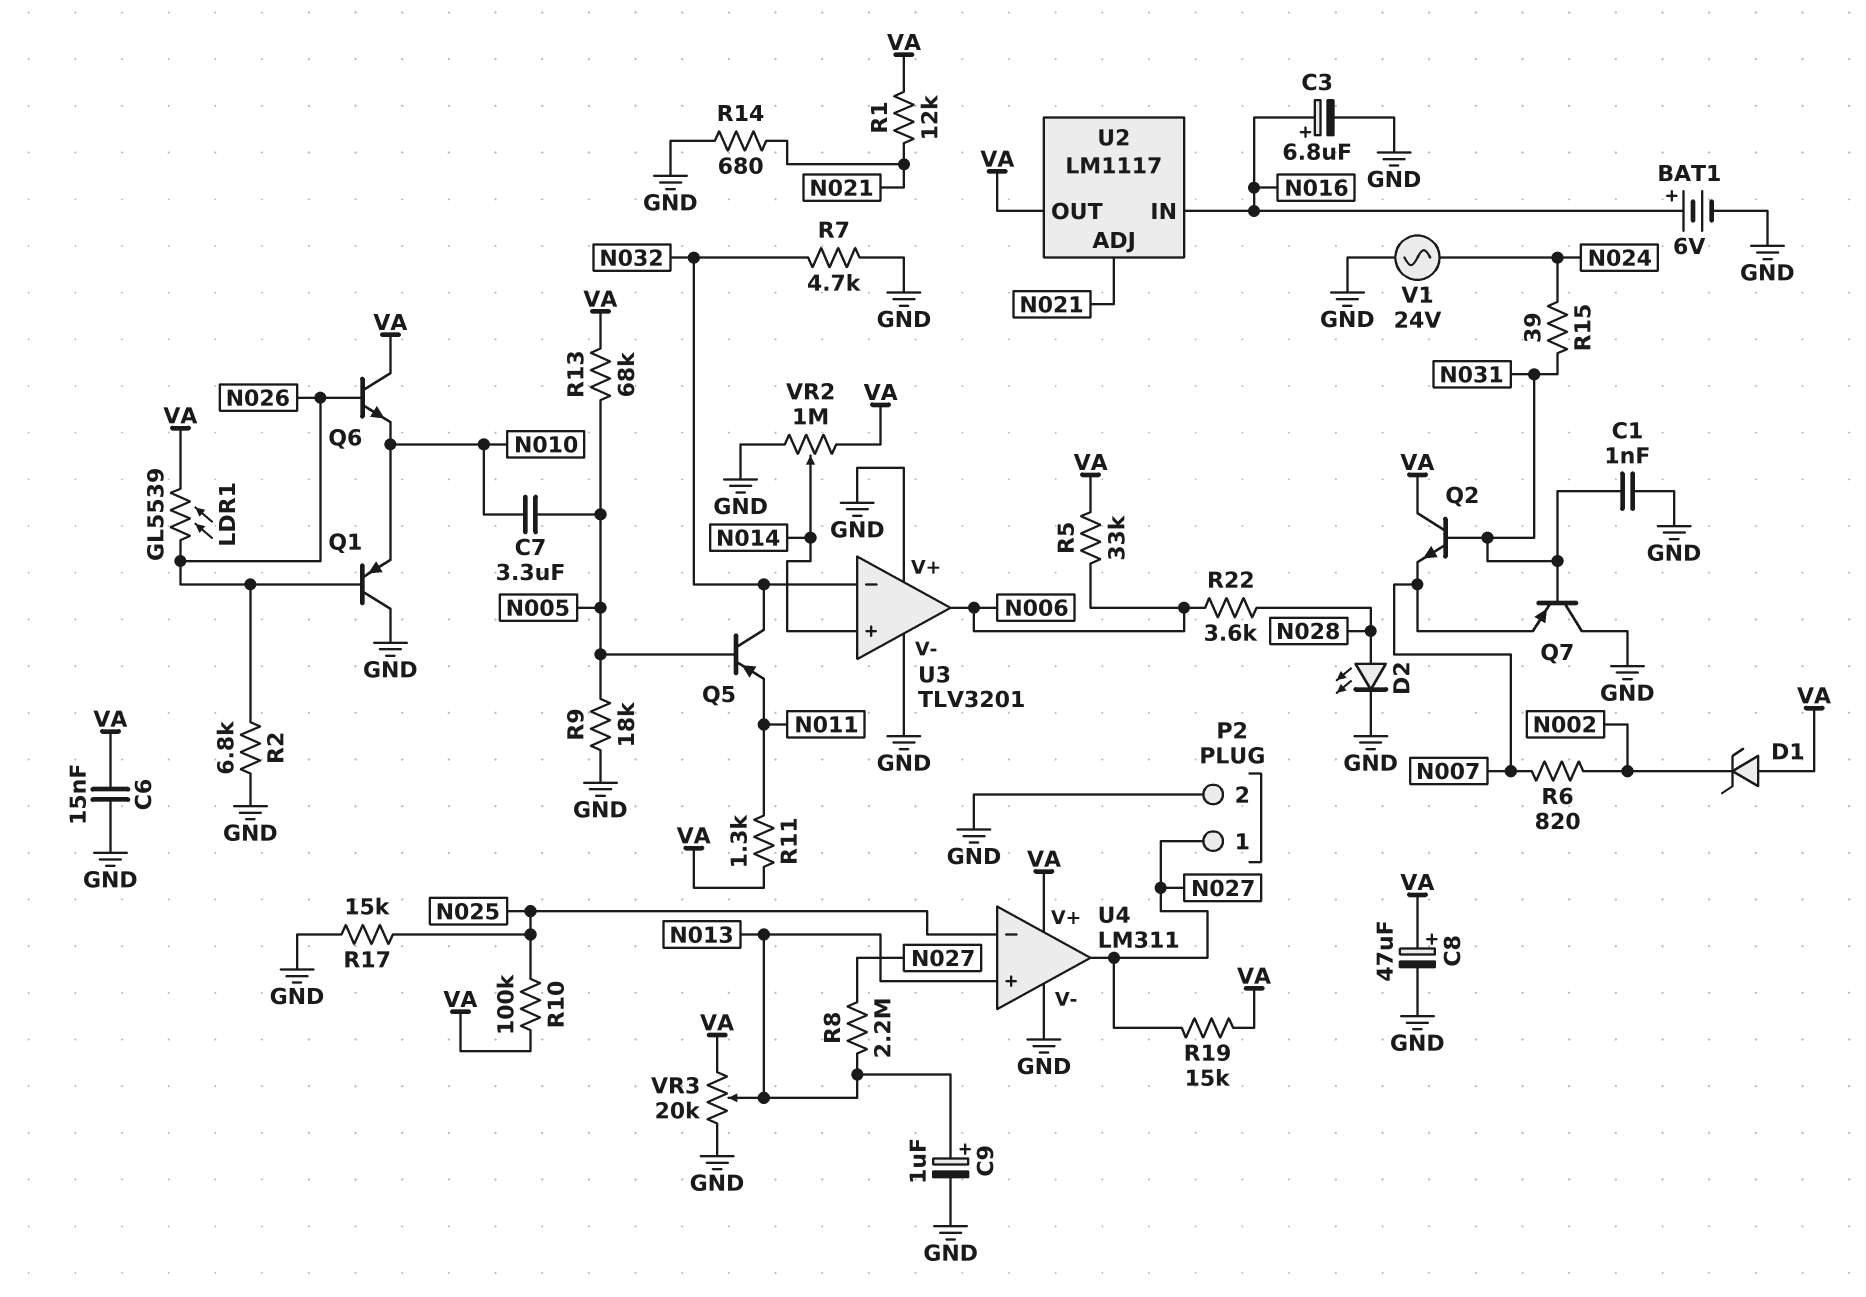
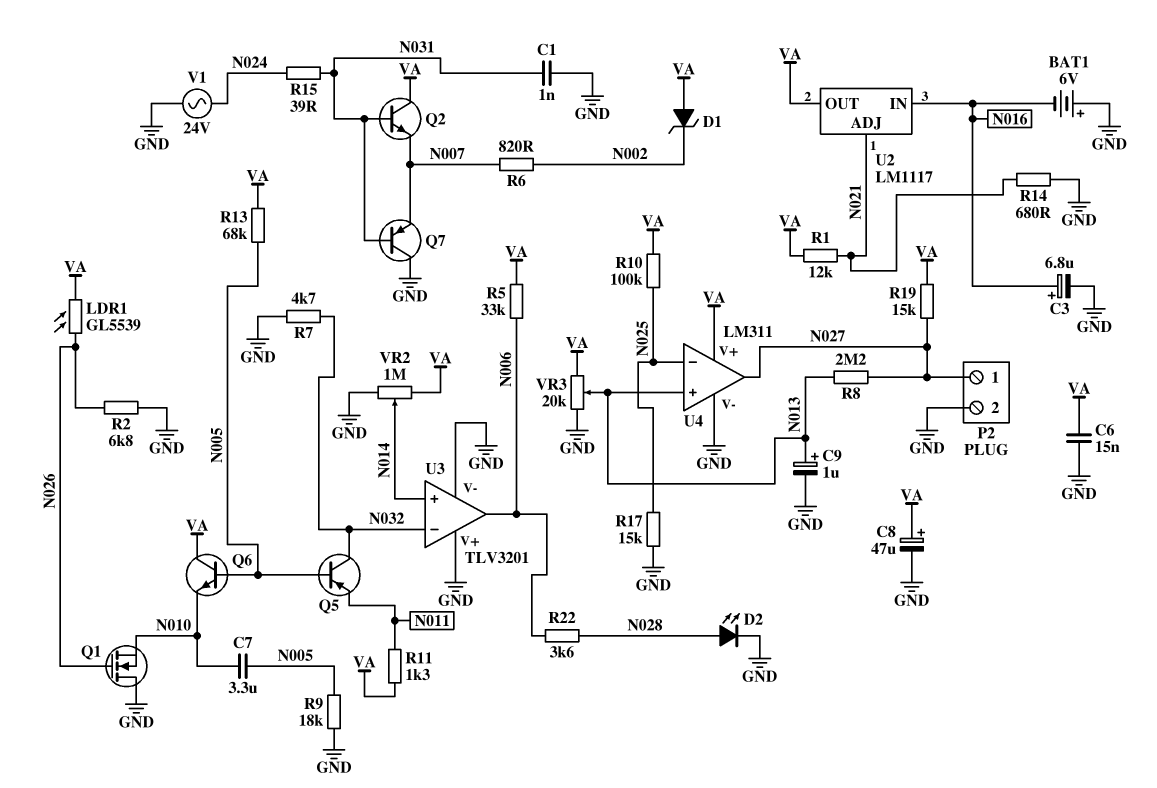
BAT1: 6V (plus N016, minus GND) -> 6V (plus GND, minus N016)
Q1: PNP (B N026, C GND, E N010) -> NMOS (G N026, D GND, S N010)
Q6: NPN (B N026, C VA, E N010) -> NPN (B N005, C VA, E N010)

